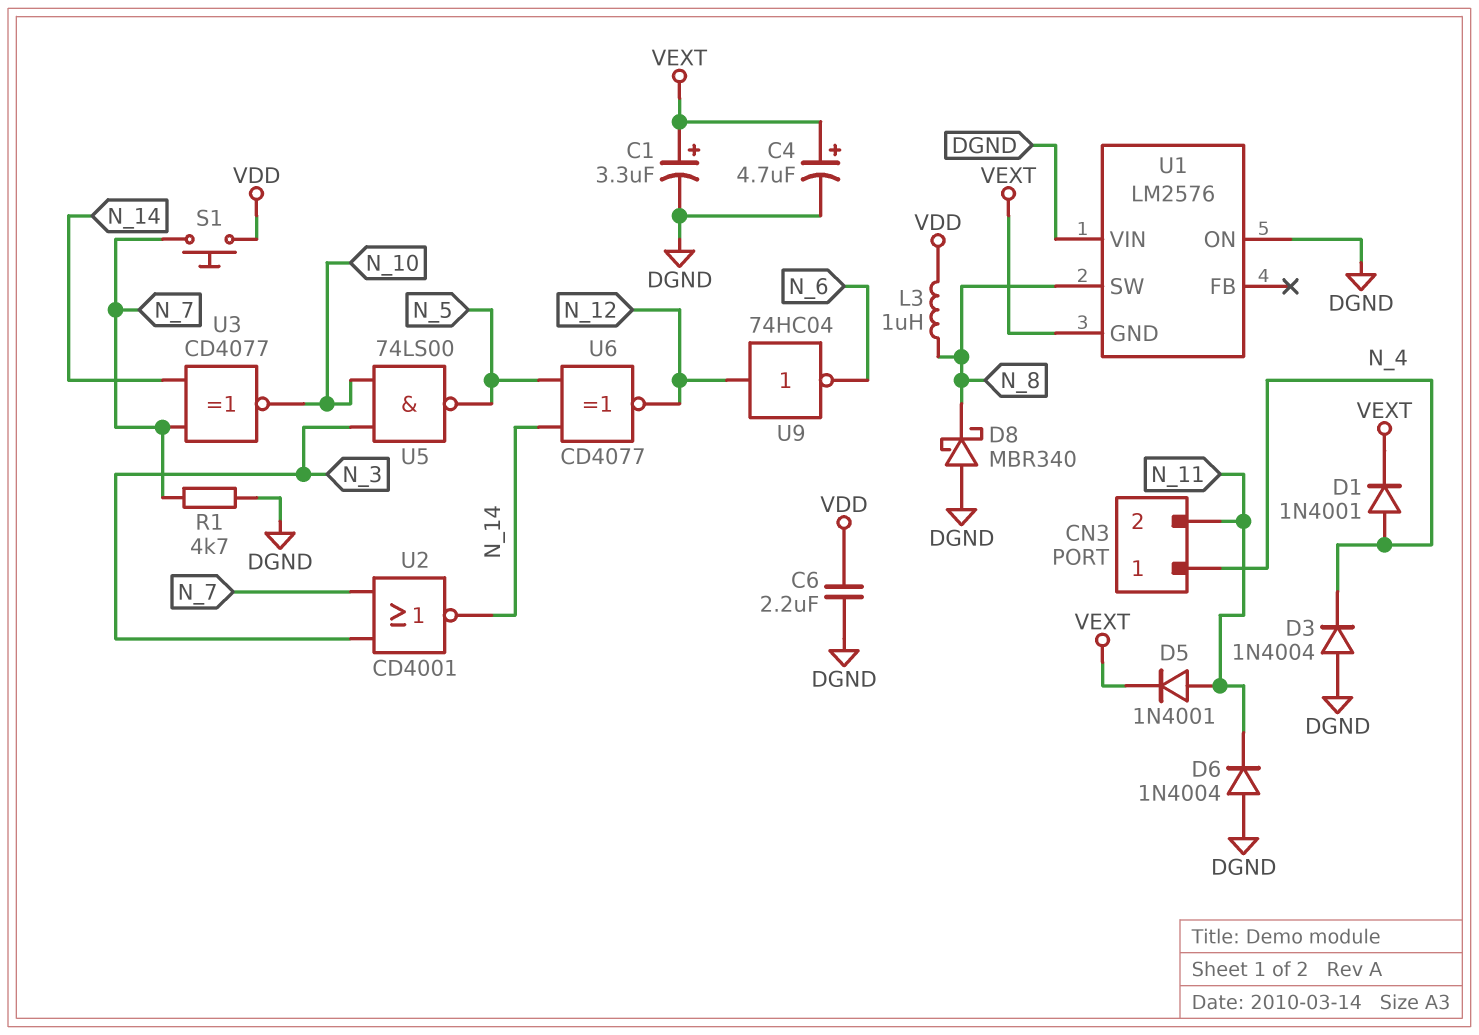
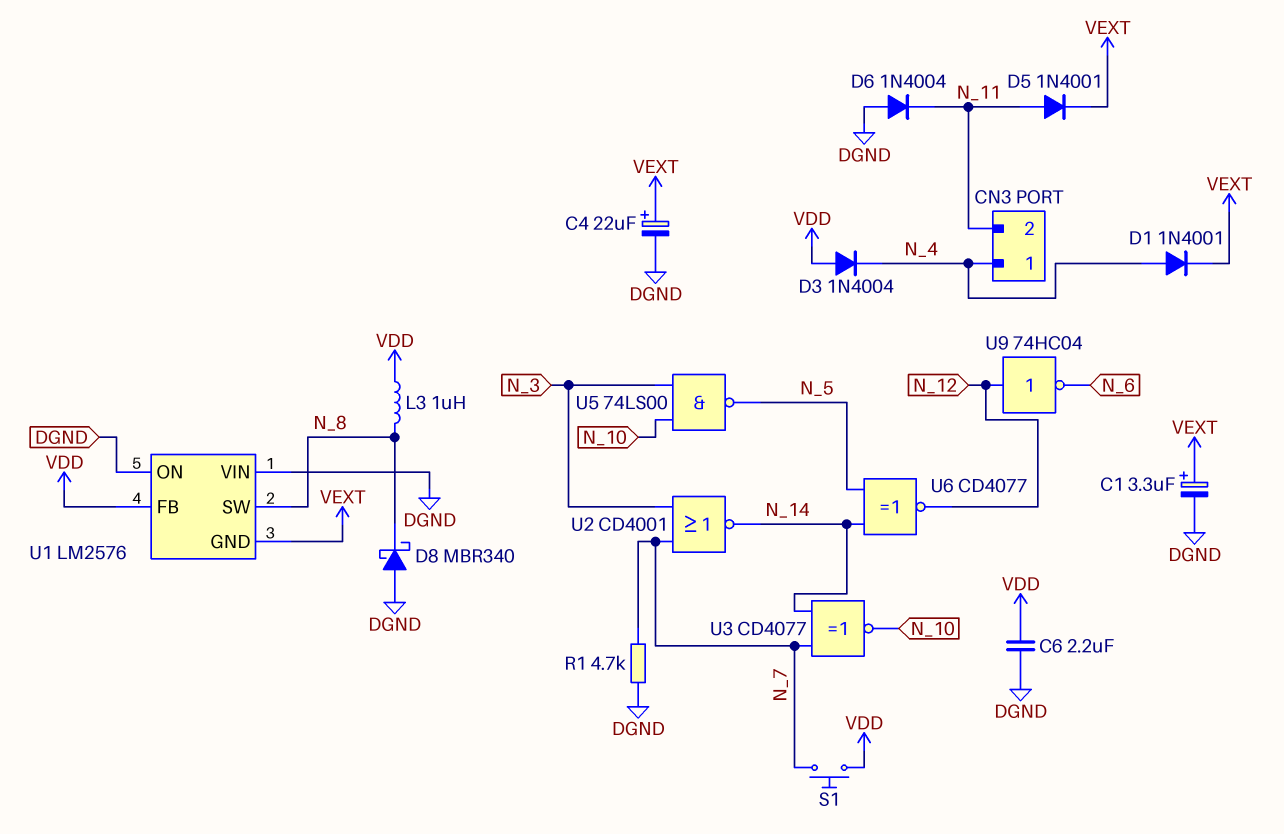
C4: 4.7uF (plus VEXT, minus DGND) -> 22uF (plus VEXT, minus DGND)
D3: diode 1N4004 (A DGND, K N_4) -> diode 1N4004 (A VDD, K N_4)
U1 pin FB: none -> VDD

